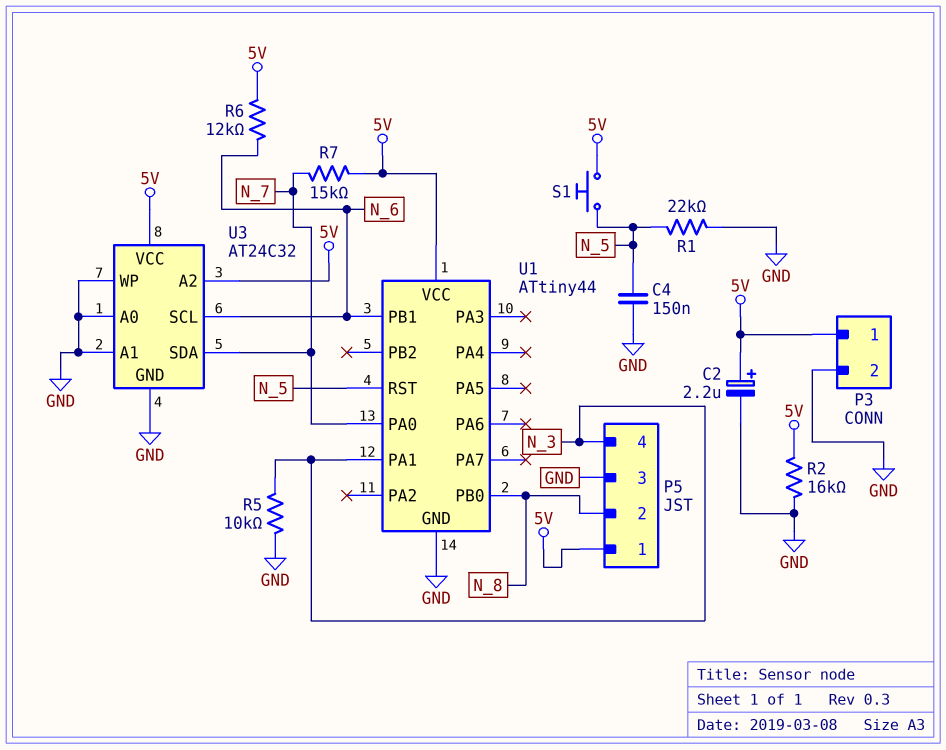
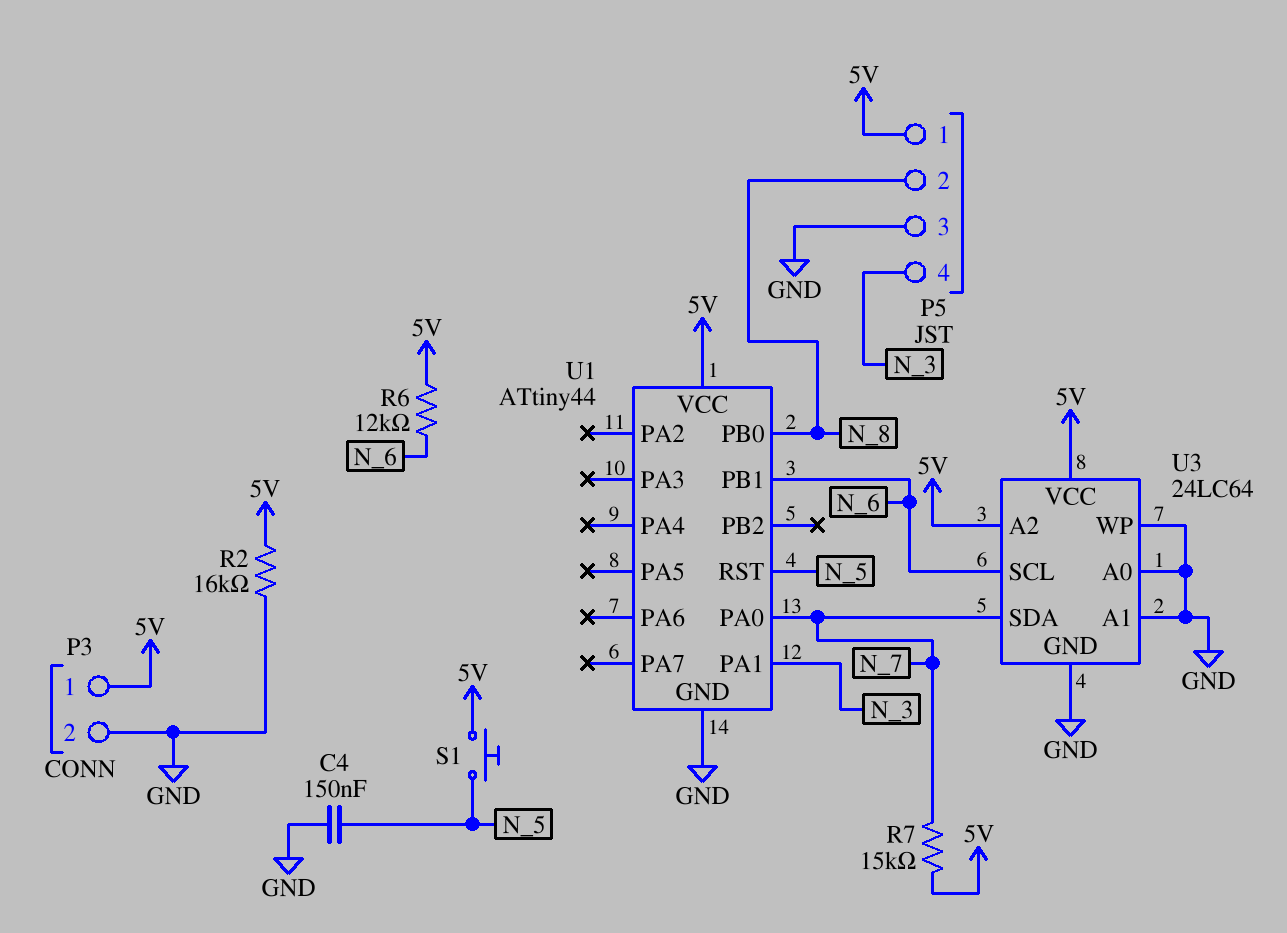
C2: 2.2uF (plus 5V, minus GND) -> none
R1: 22k (GND, N_5) -> none
R5: 10k (GND, N_3) -> none
U3: AT24C32 -> 24LC64

